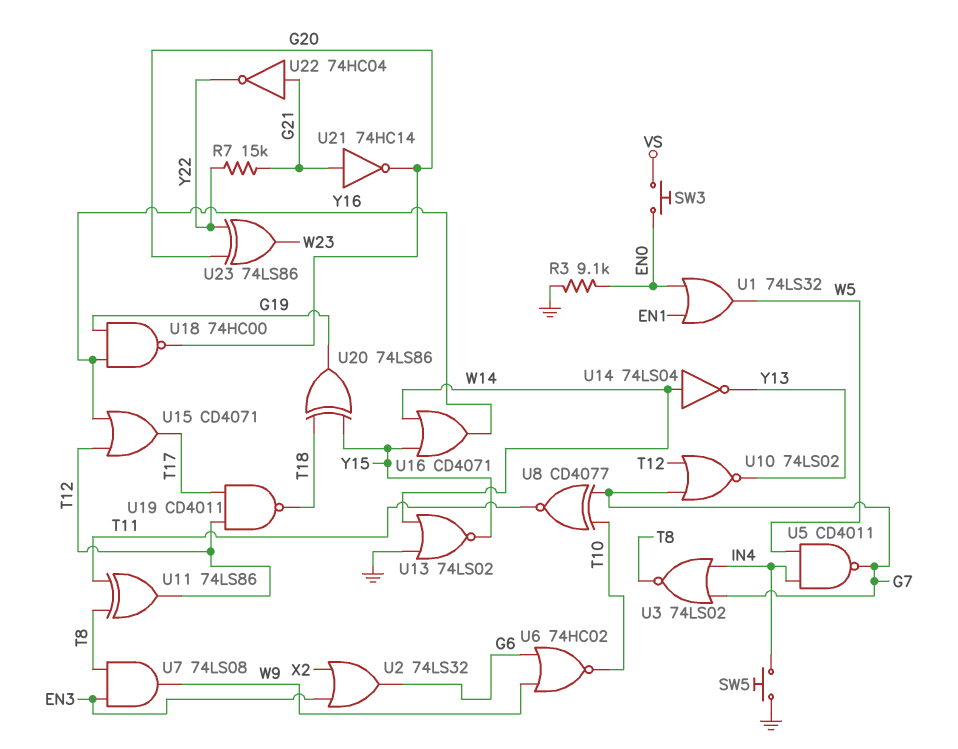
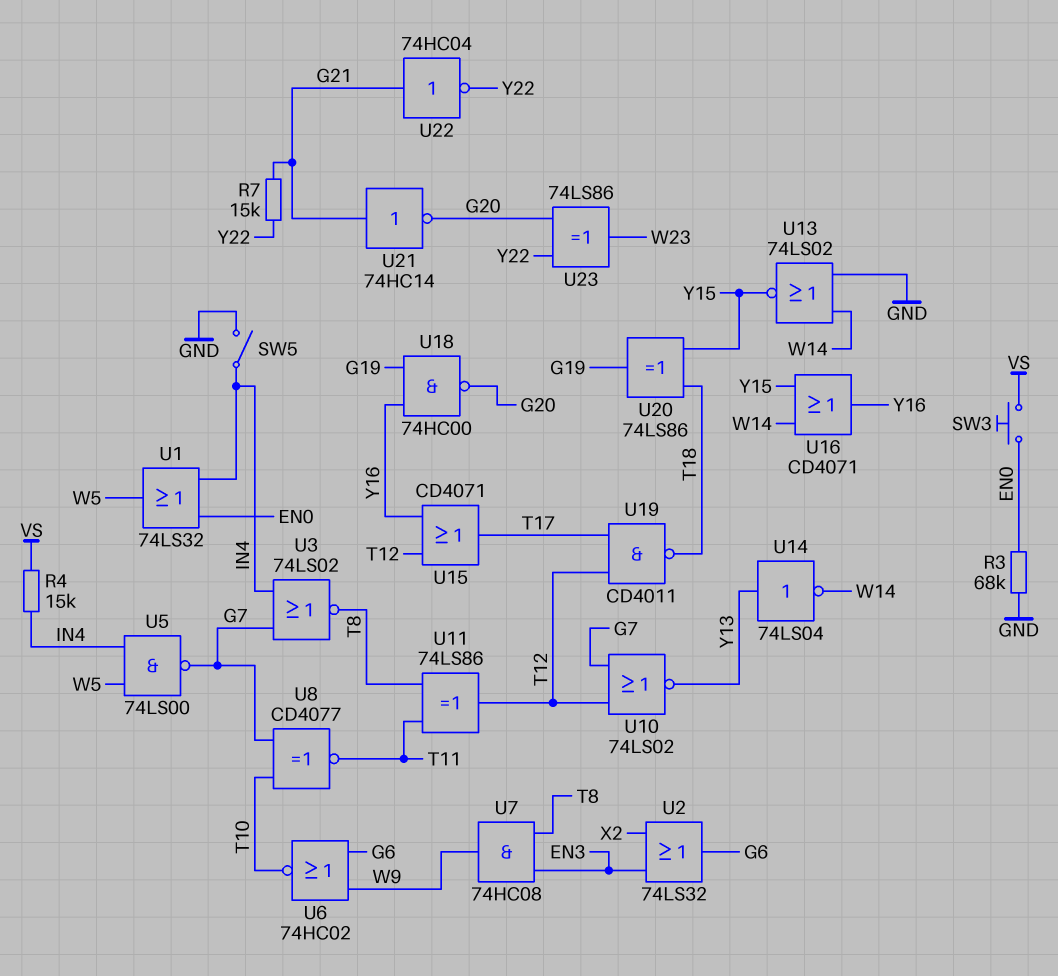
R3: 9.1k (EN0, GND) -> 68k (EN0, GND)
R4: none -> 15k (IN4, VS)
SW5: button (GND, IN4) -> switch (GND, IN4)
U1: OR 74LS32 (in EN0, in EN1, out W5) -> OR 74LS32 (in EN0, in IN4, out W5)
U5: NAND CD4011 (in IN4, in W5, out G7) -> NAND 74LS00 (in IN4, in W5, out G7)
U7: AND 74LS08 (in EN3, in T8, out W9) -> AND 74HC08 (in EN3, in T8, out W9)
U14: NOT 74LS04 (in W14, out Y13) -> NOT 74LS04 (in Y13, out W14)

